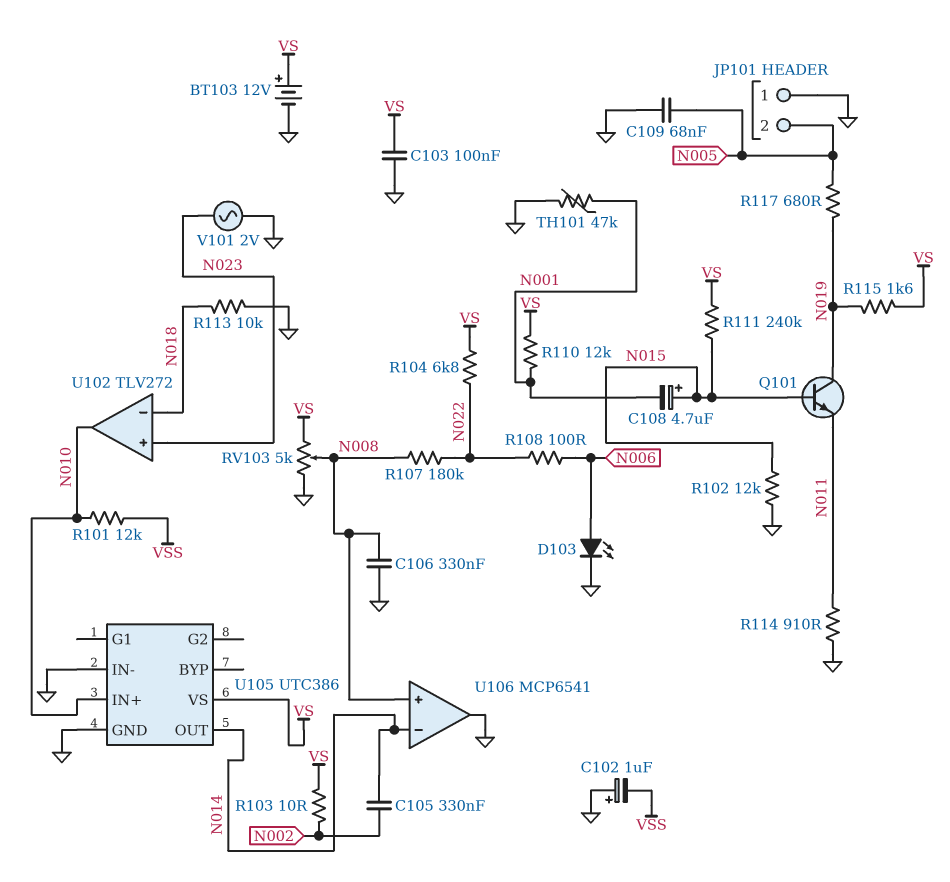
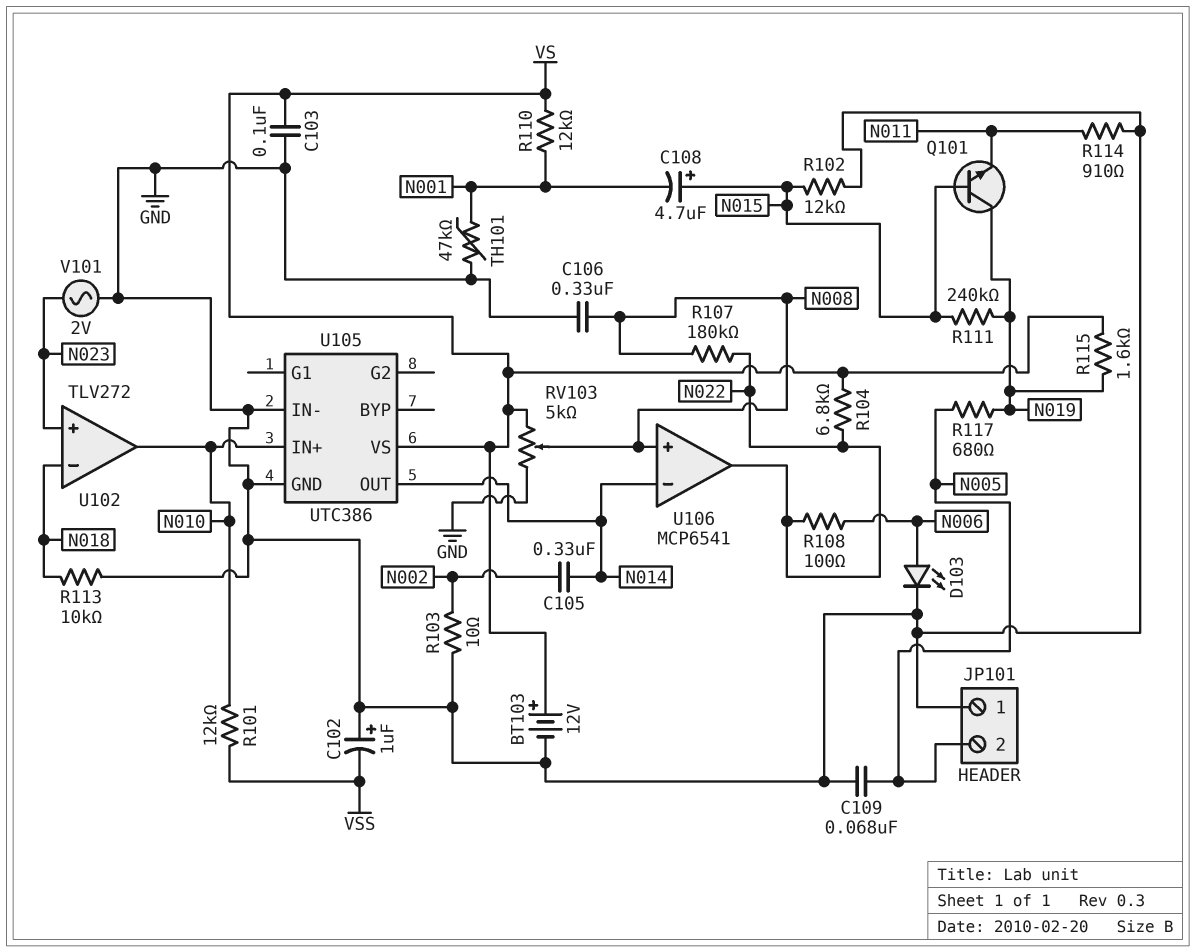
R103: 10 (N002, VS) -> 10 (GND, N002)
R111: 240k (N015, VS) -> 240k (N015, N019)
U106 pin out: GND -> N022

